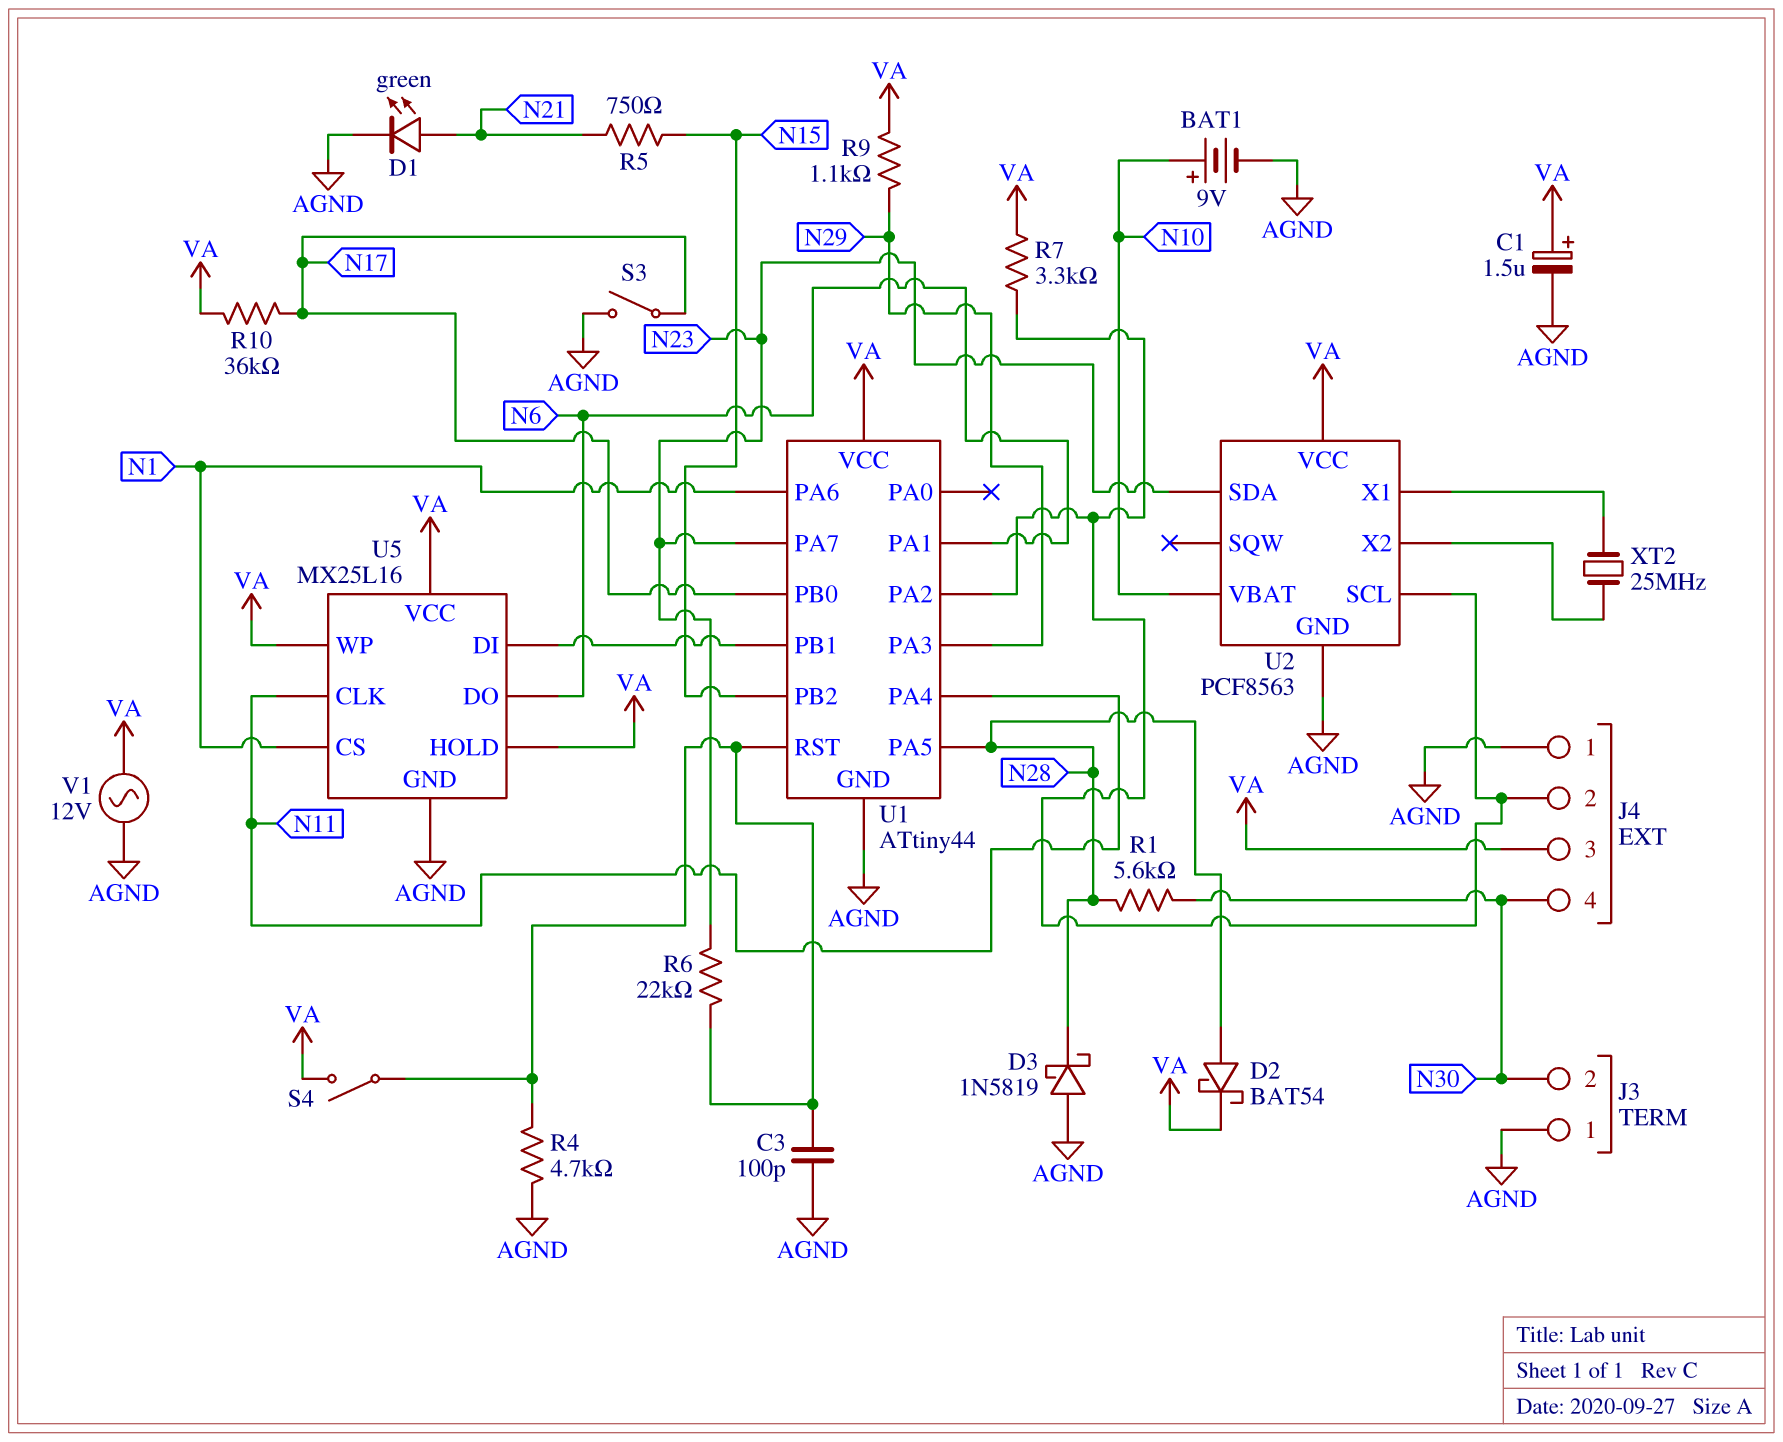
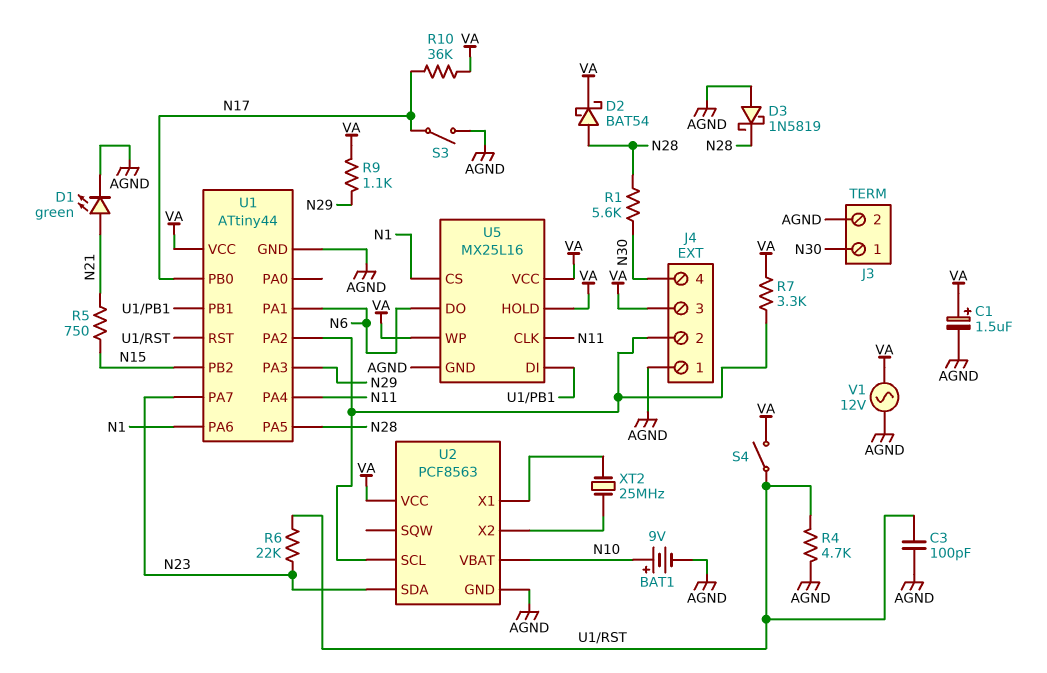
J3 pin 1: AGND -> N30
J3 pin 2: N30 -> AGND

